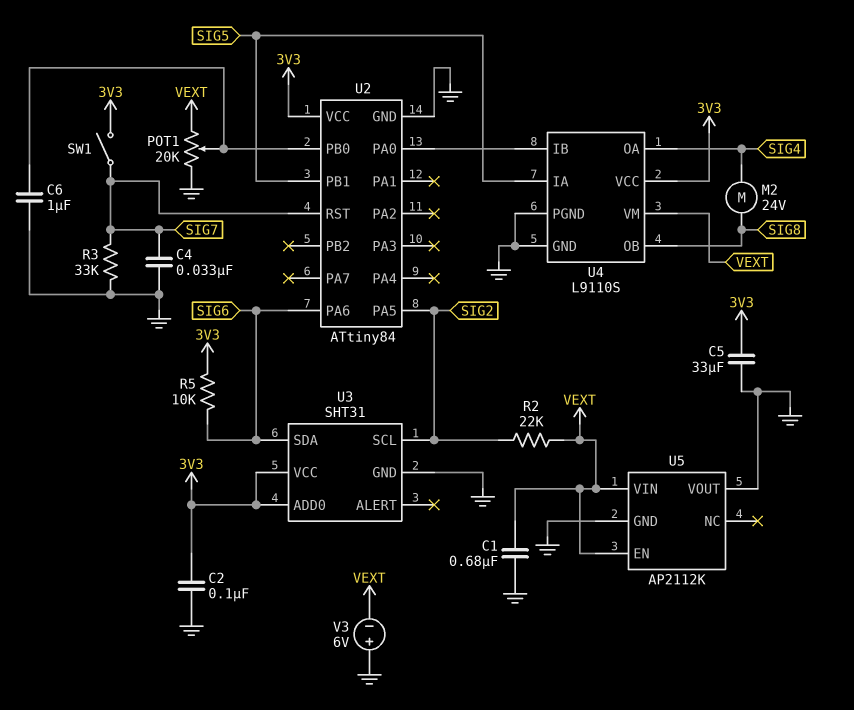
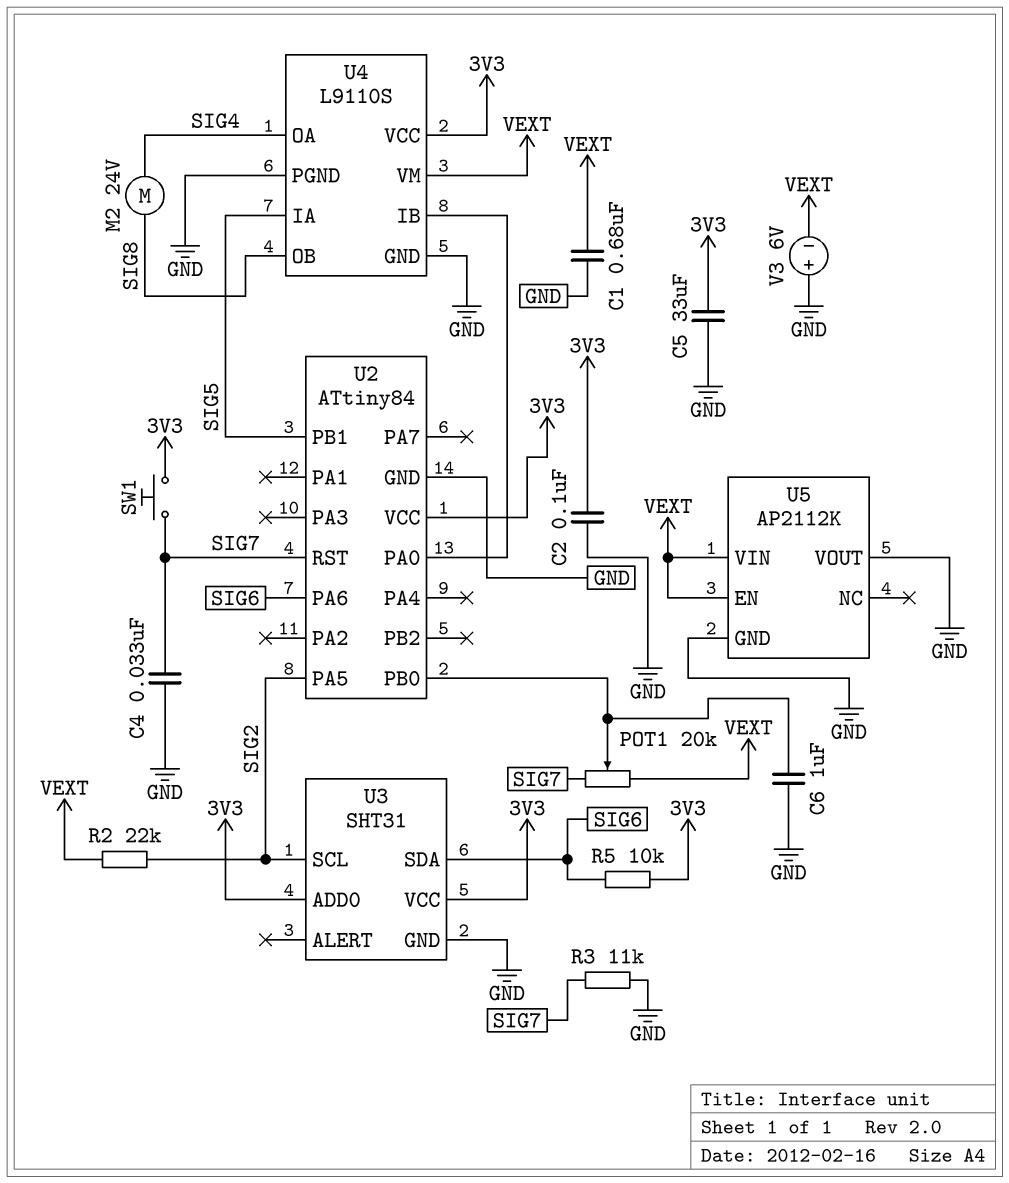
POT1: 20k (GND, VEXT, wiper U2/PB0) -> 20k (SIG7, VEXT, wiper U2/PB0)
R3: 33k (GND, SIG7) -> 11k (GND, SIG7)
SW1: switch (3V3, SIG7) -> button (3V3, SIG7)

